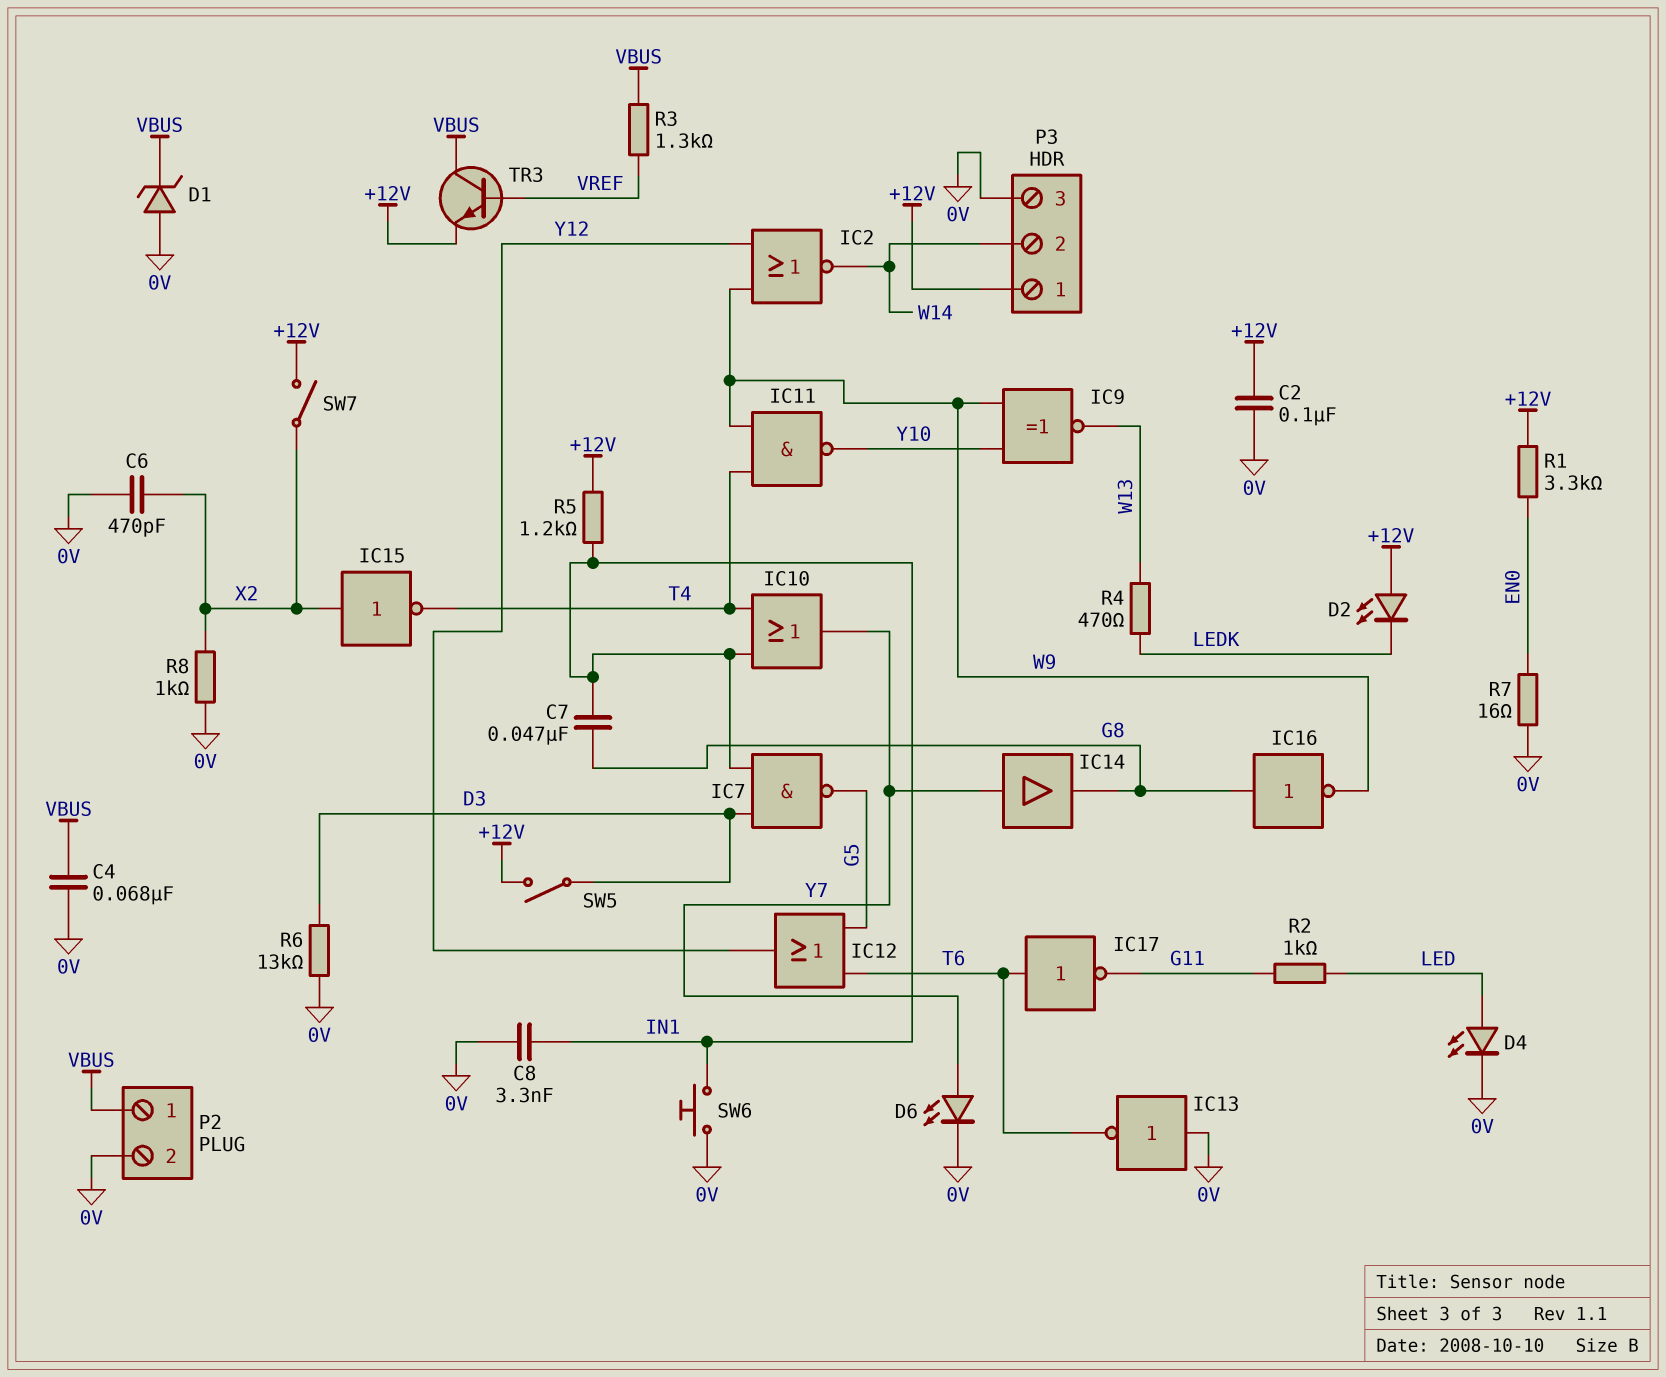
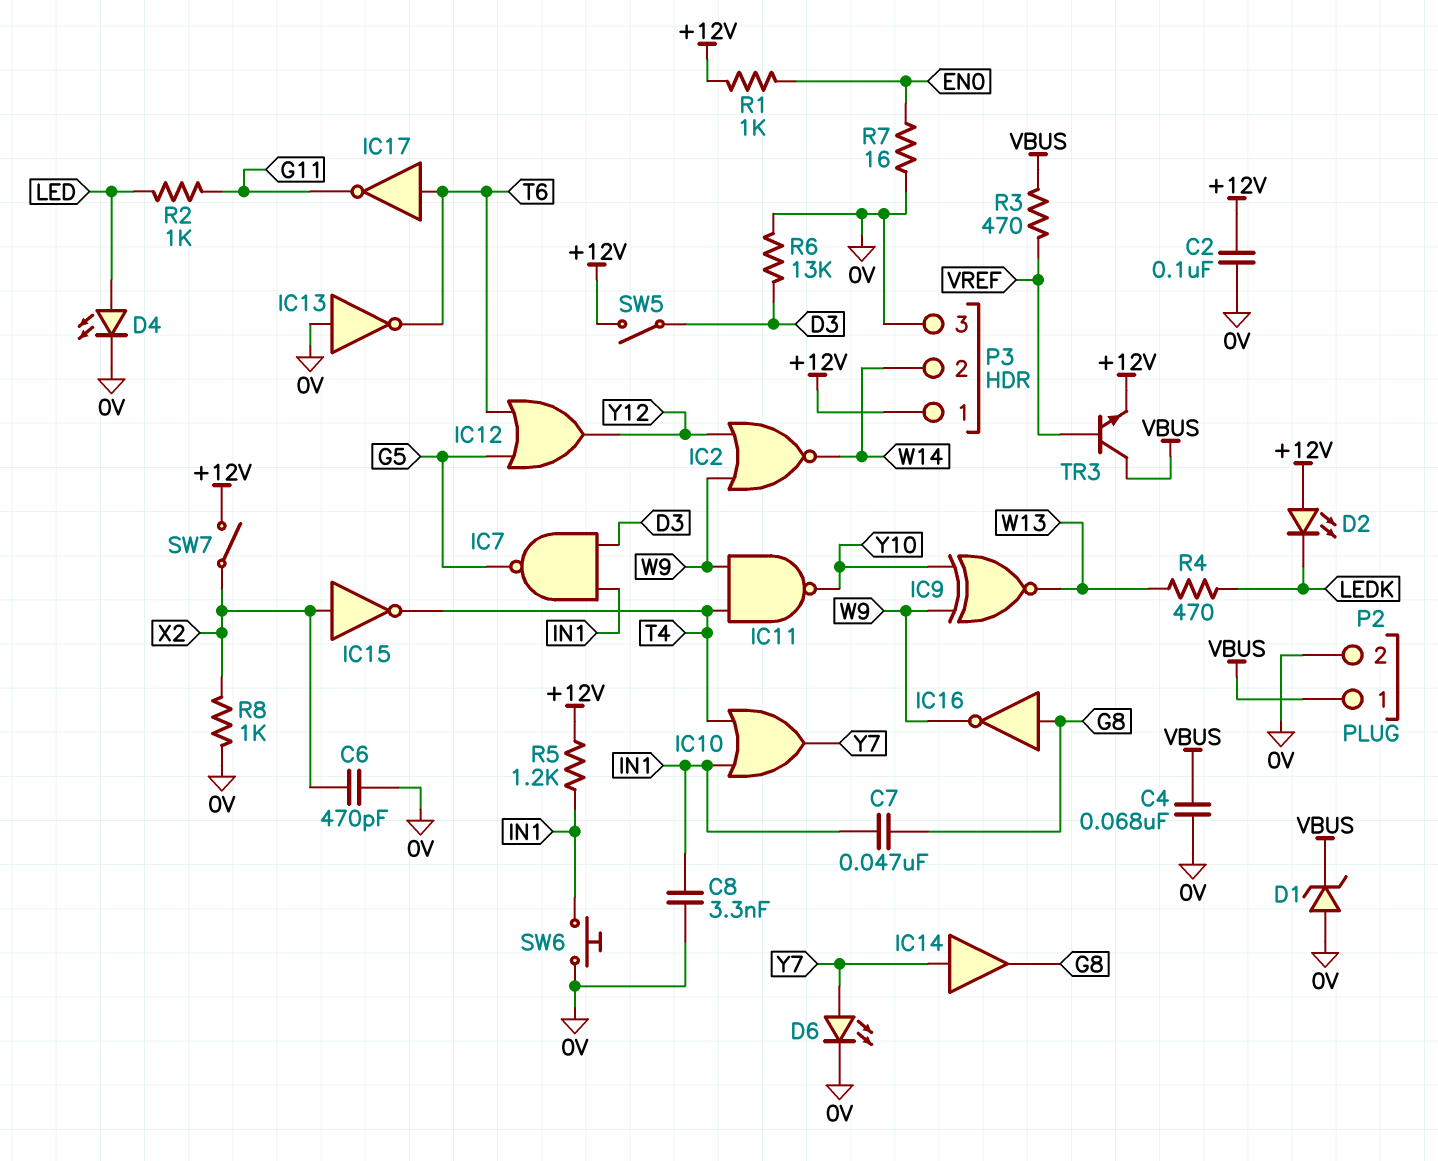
R1: 3.3k (+12V, EN0) -> 1k (+12V, EN0)
R3: 1.3k (VBUS, VREF) -> 470 (VBUS, VREF)

